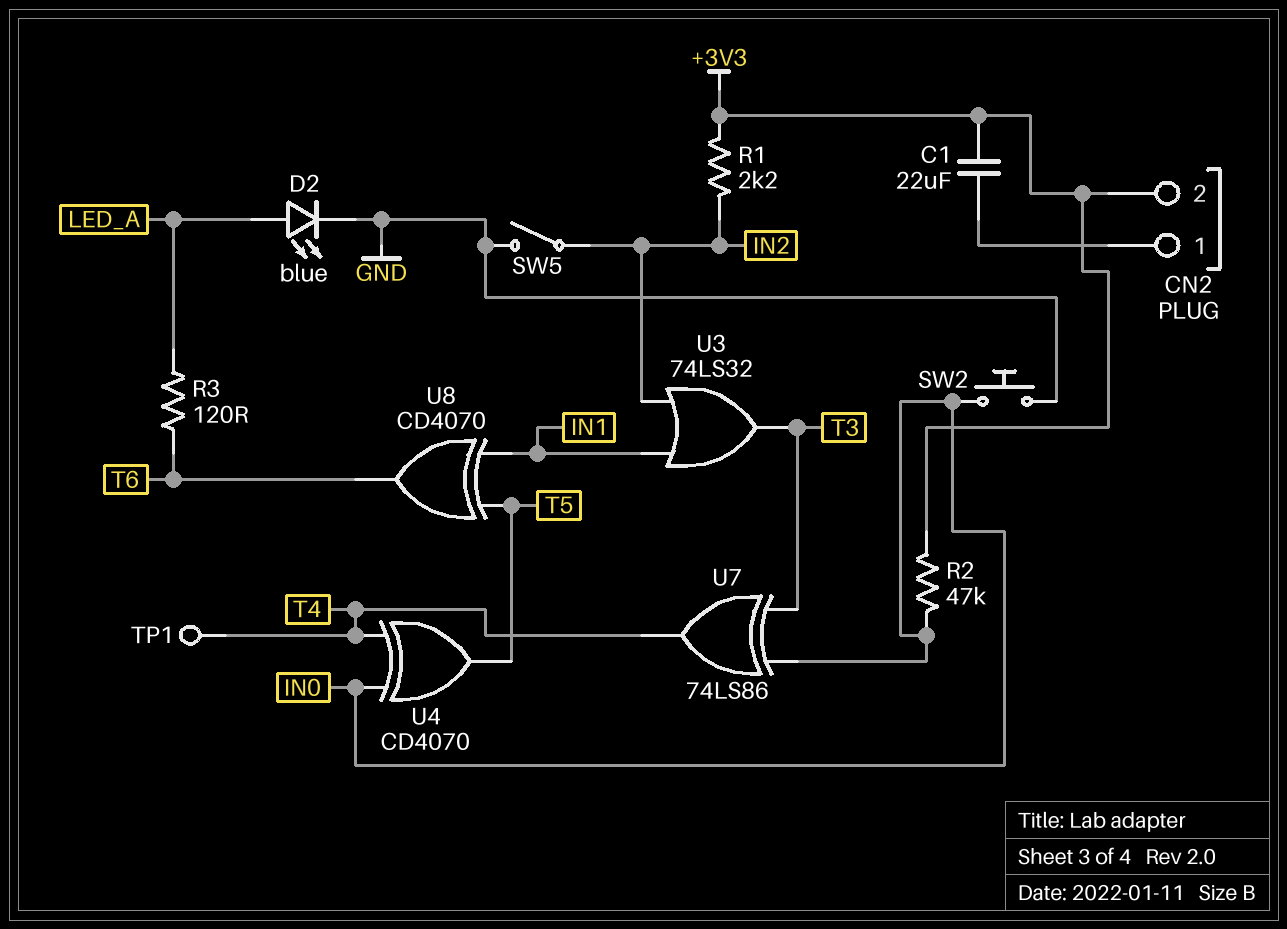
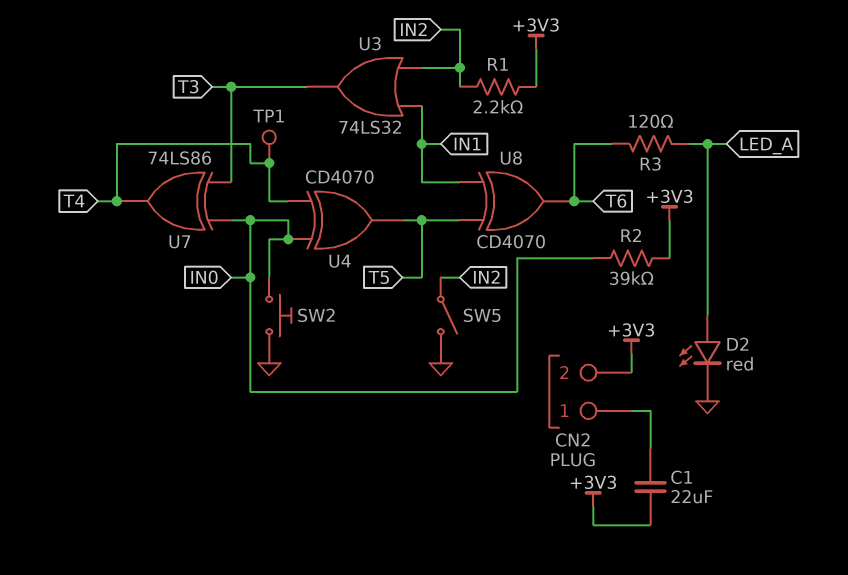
D2: LED blue (A LED_A, K GND) -> LED red (A LED_A, K GND)
R2: 47k (+3V3, IN0) -> 39k (+3V3, IN0)

